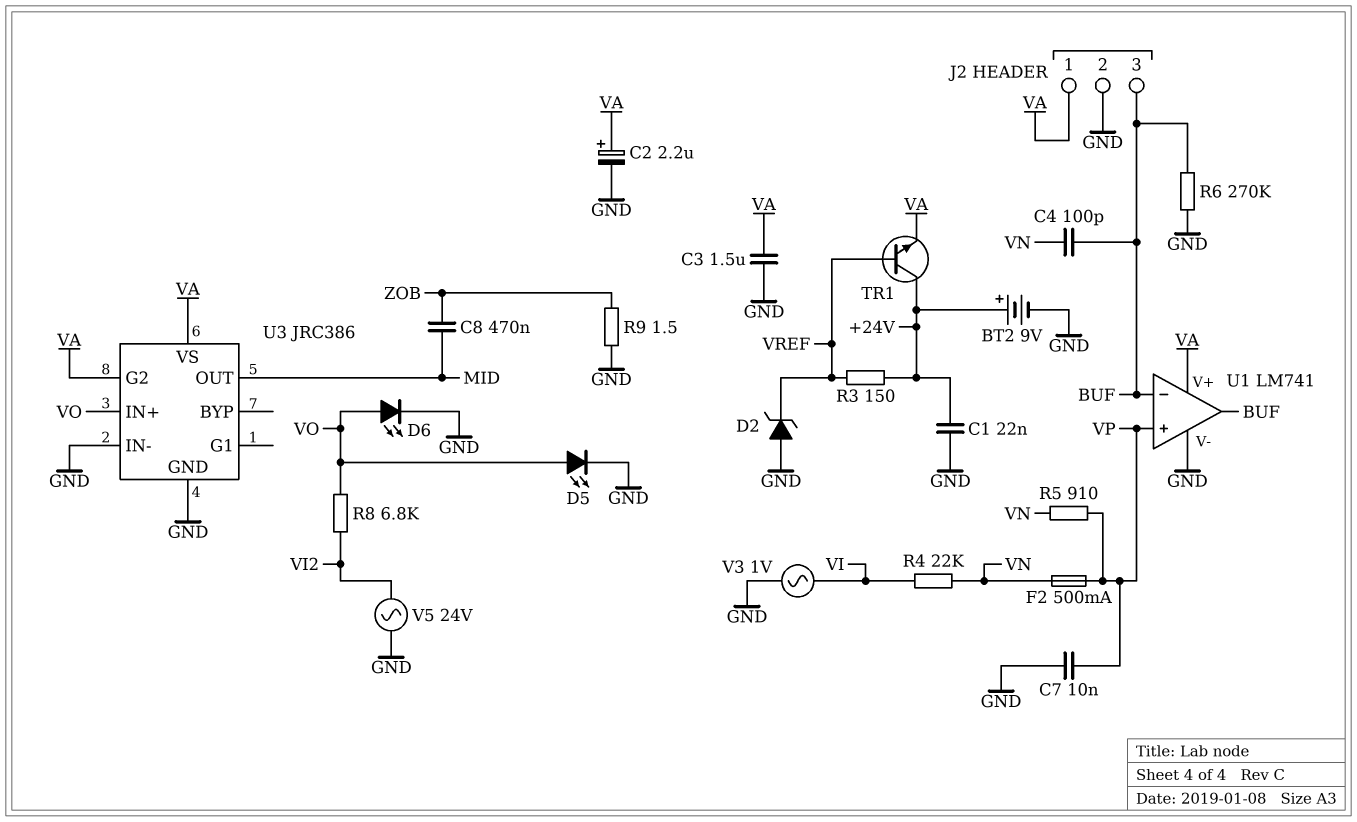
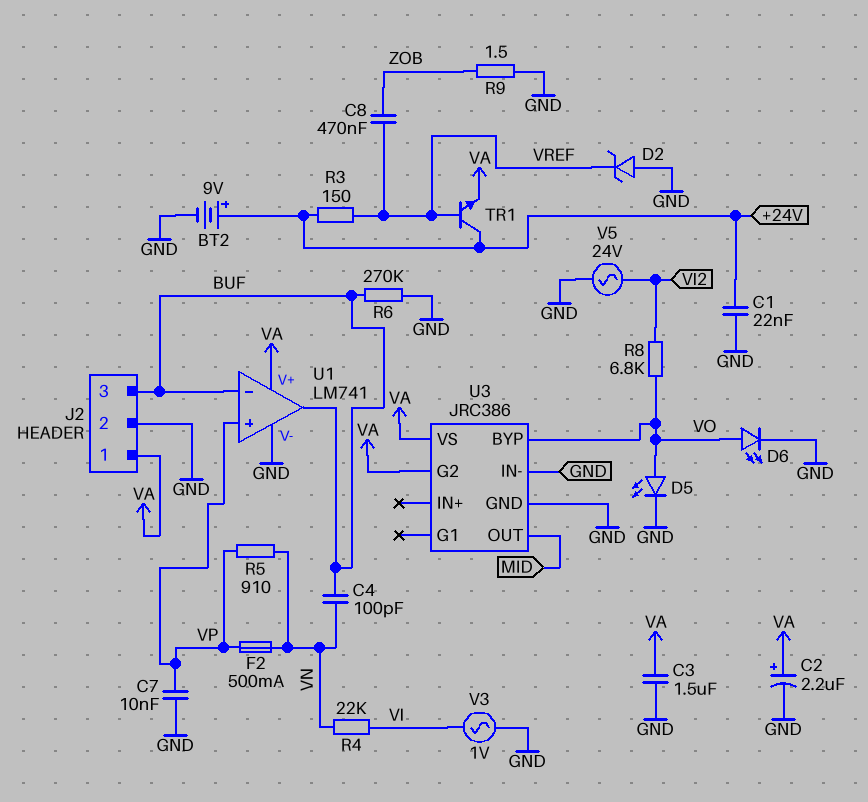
C8: 470nF (MID, ZOB) -> 470nF (VREF, ZOB)
U3 pin BYP: none -> VO
U3 pin IN+: VO -> none

